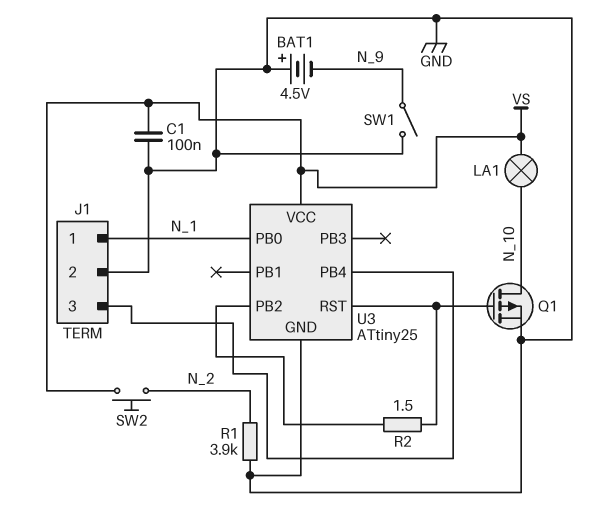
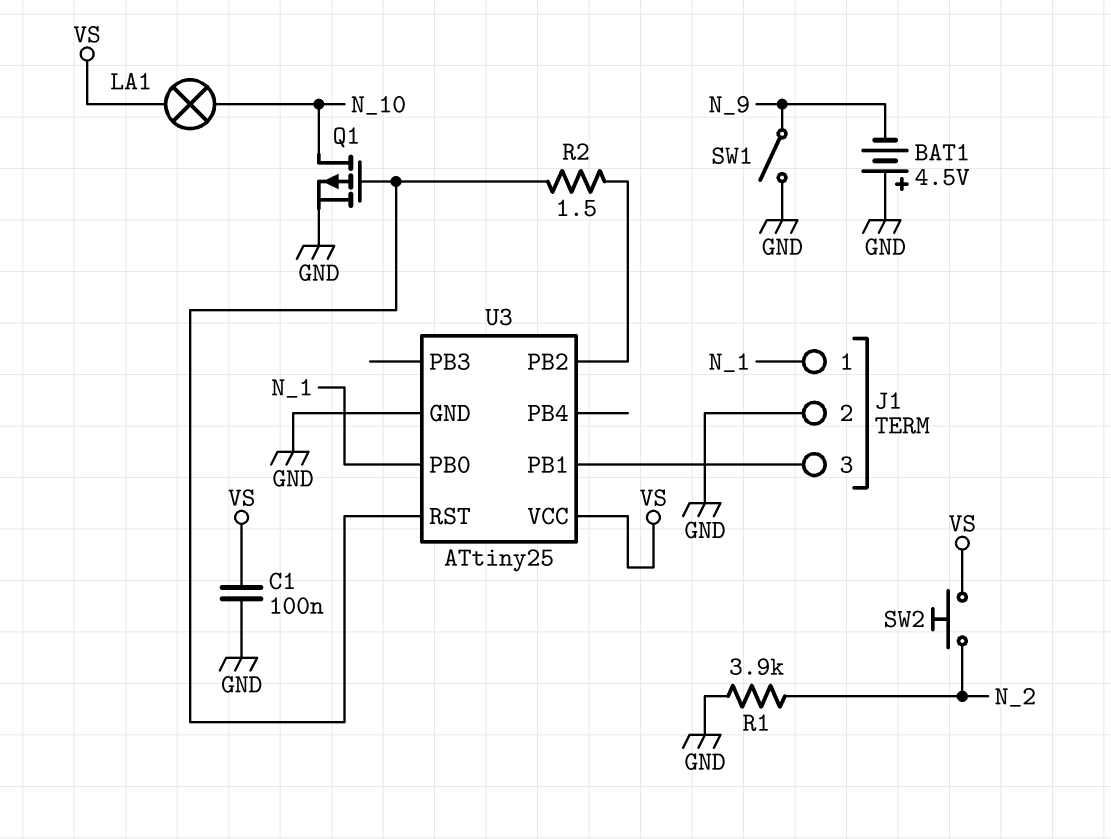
U3 pin PB1: none -> J1/3
U3 pin PB4: J1/3 -> none

